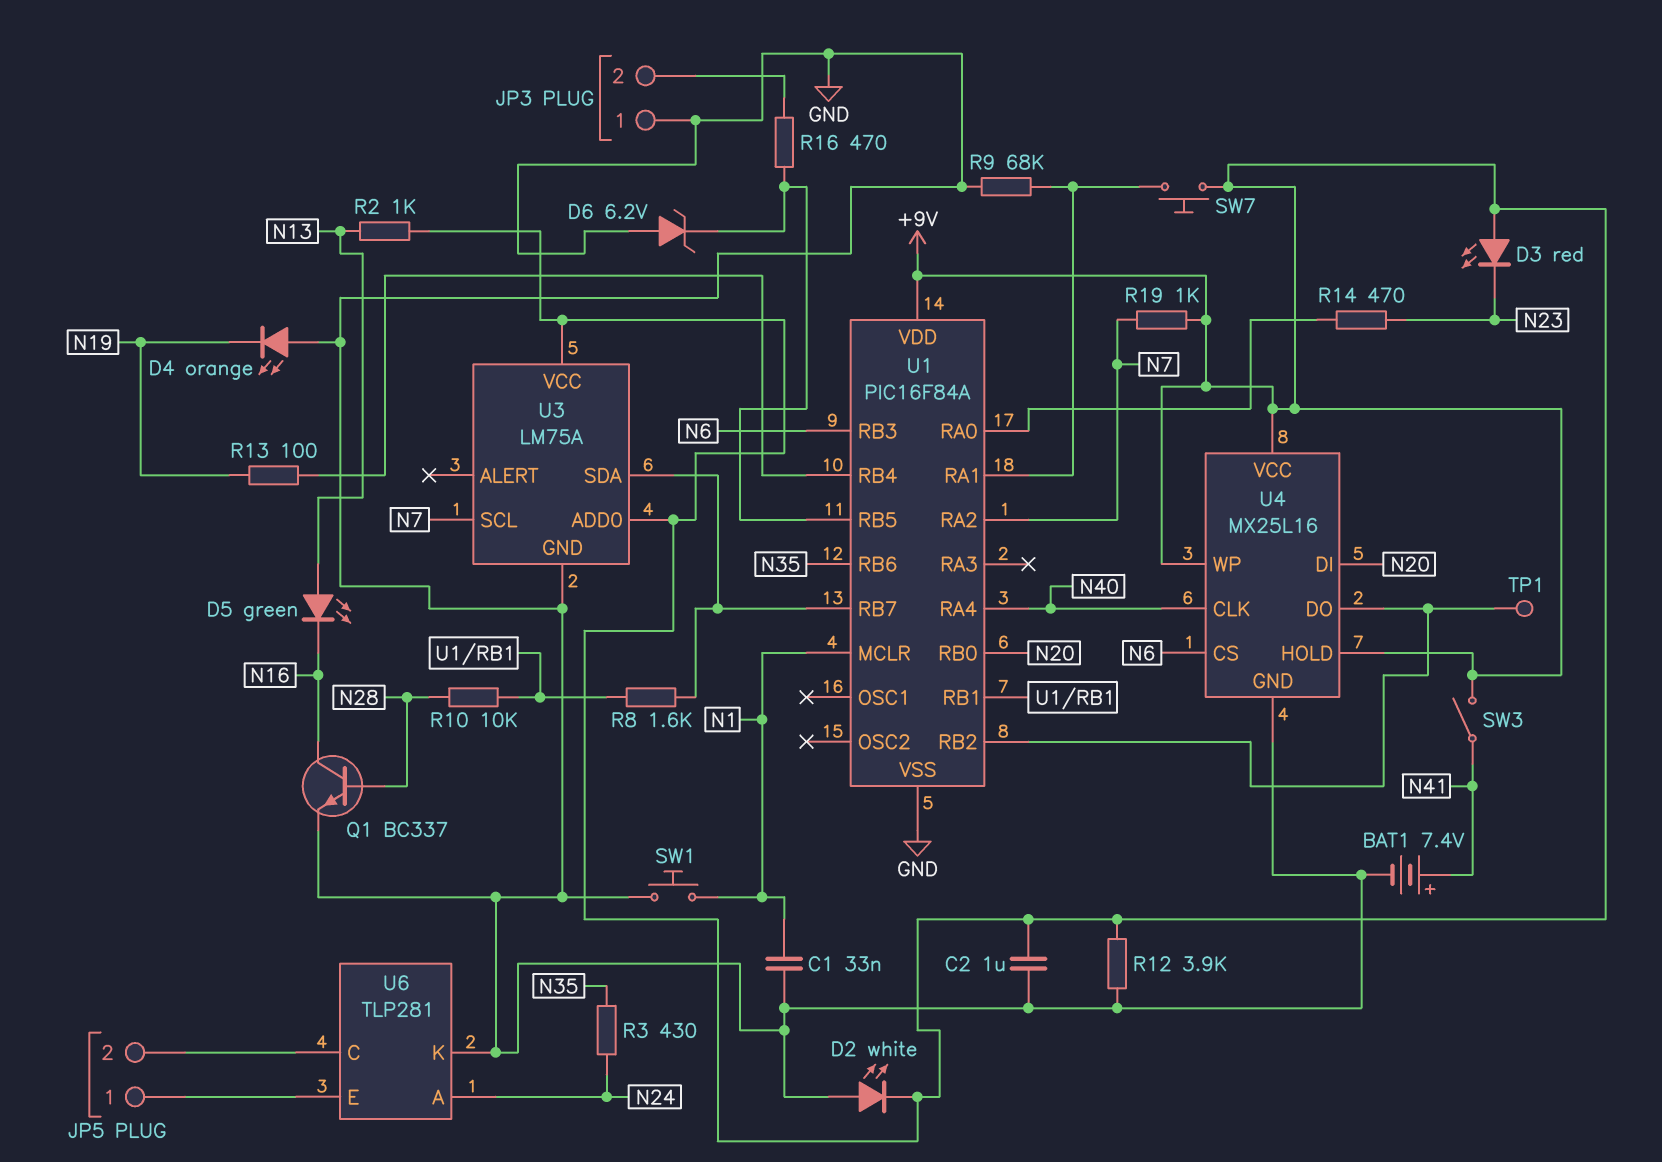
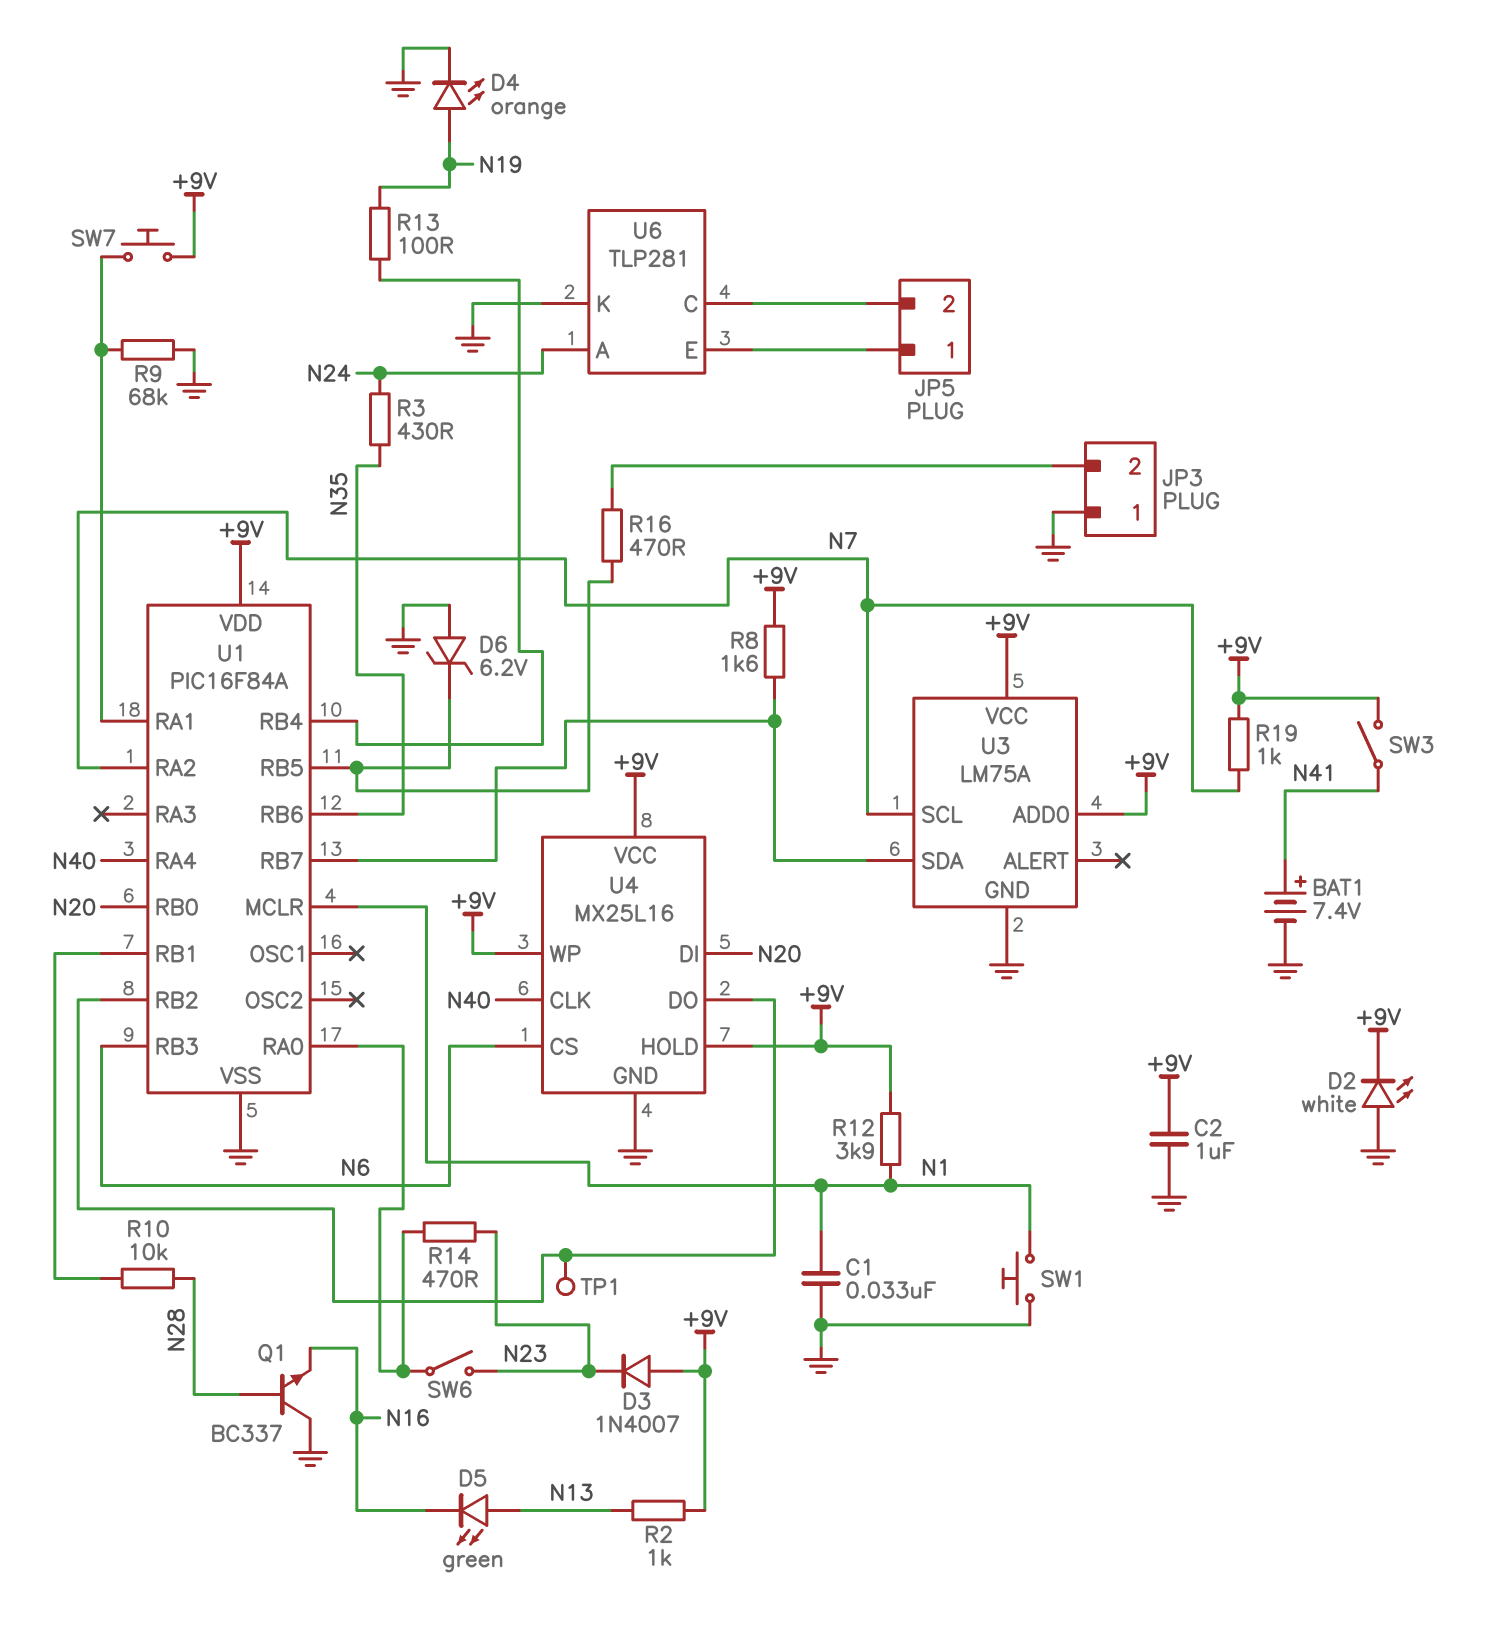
D3: LED red (A +9V, K N23) -> diode 1N4007 (A +9V, K N23)
D4: LED orange (A GND, K N19) -> LED orange (A N19, K GND)
Q1: NPN BC337 (B N28, C N16, E GND) -> NPN BC337 (B N28, C GND, E N16)
R8: 1.6k (U1/RB1, U1/RB7) -> 1.6k (+9V, U1/RB7)
R12: 3.9k (+9V, GND) -> 3.9k (+9V, N1)
SW6: none -> switch (N23, U1/RA0)

